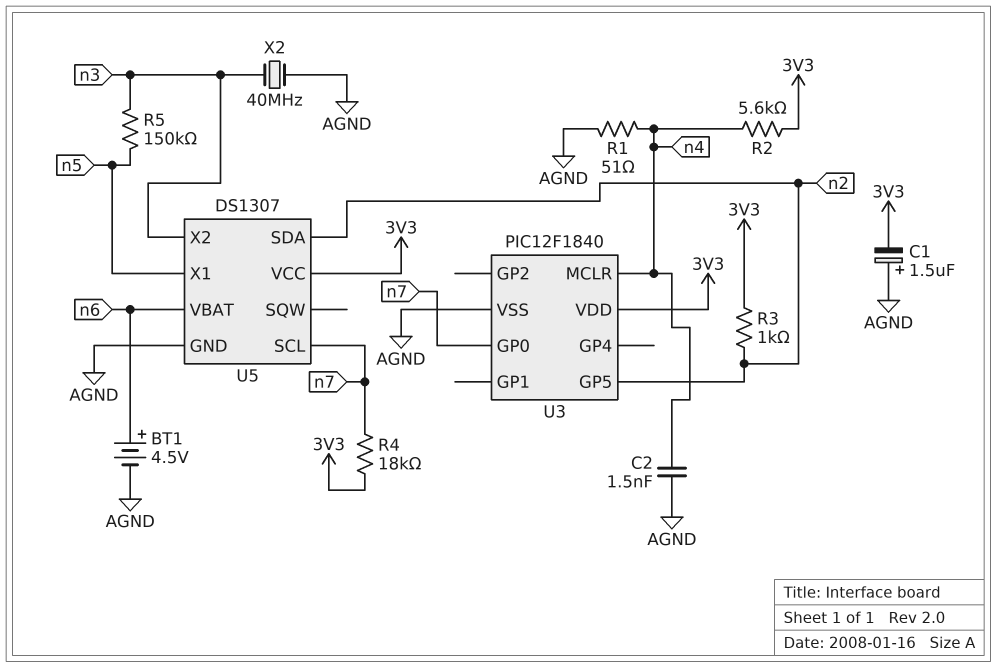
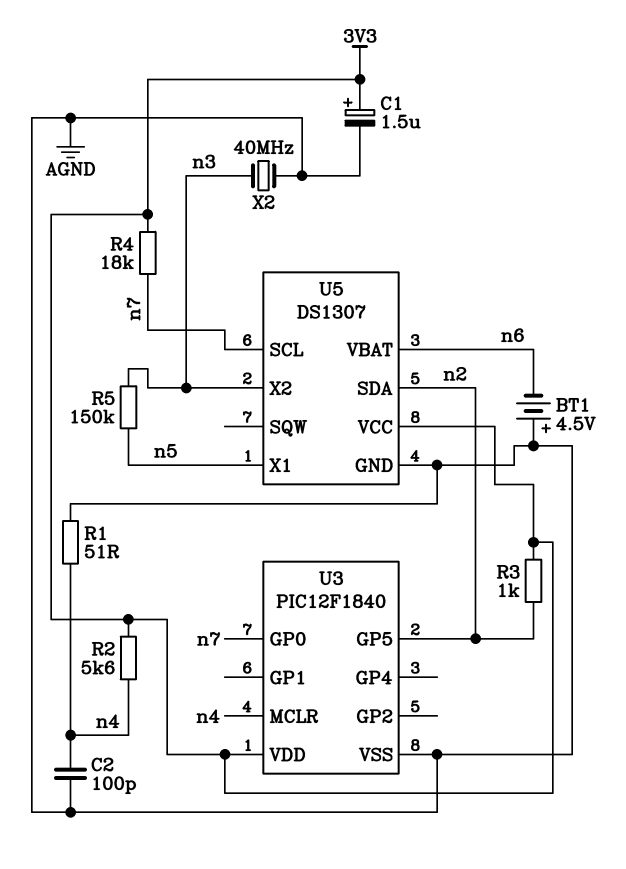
BT1: 4.5V (plus n6, minus AGND) -> 4.5V (plus AGND, minus n6)
C1: 1.5uF (plus AGND, minus 3V3) -> 1.5uF (plus 3V3, minus AGND)
C2: 1.5nF (AGND, n4) -> 100pF (AGND, n4)

